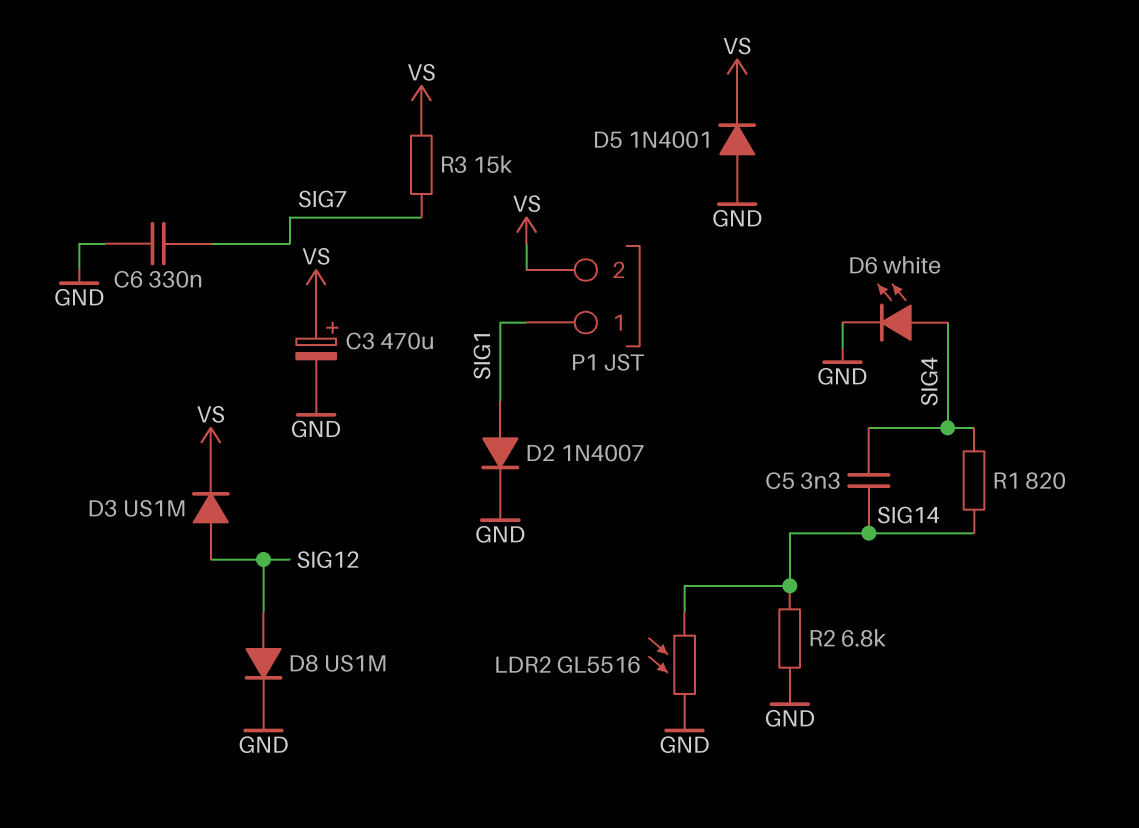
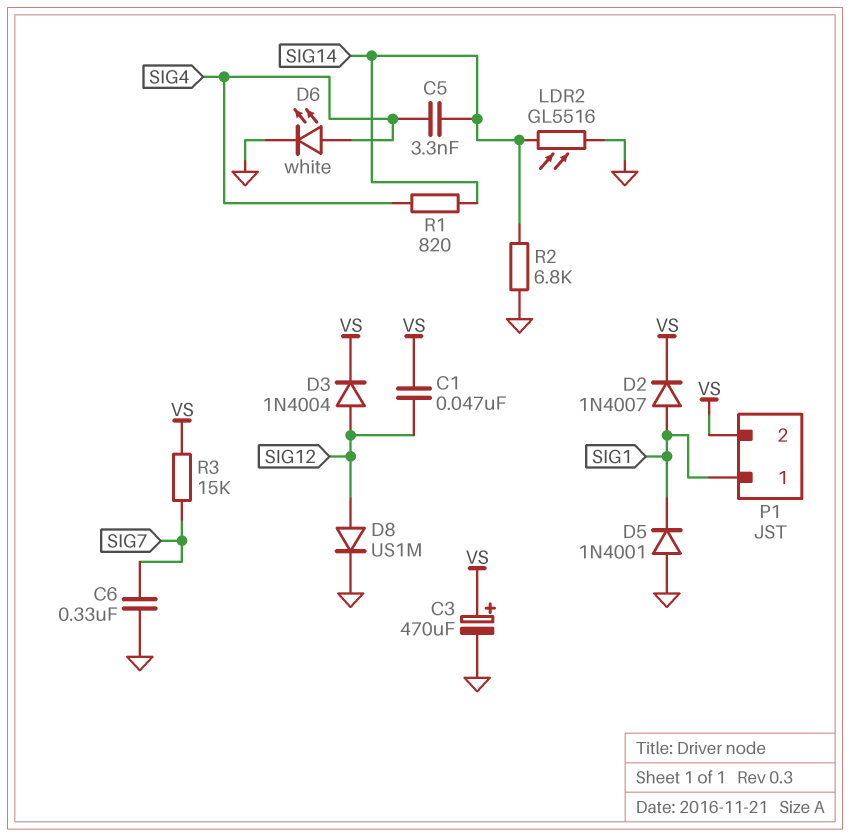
C1: none -> 47nF (SIG12, VS)
D2: diode 1N4007 (A SIG1, K GND) -> diode 1N4007 (A SIG1, K VS)
D3: diode US1M (A SIG12, K VS) -> diode 1N4004 (A SIG12, K VS)
D5: diode 1N4001 (A GND, K VS) -> diode 1N4001 (A GND, K SIG1)

